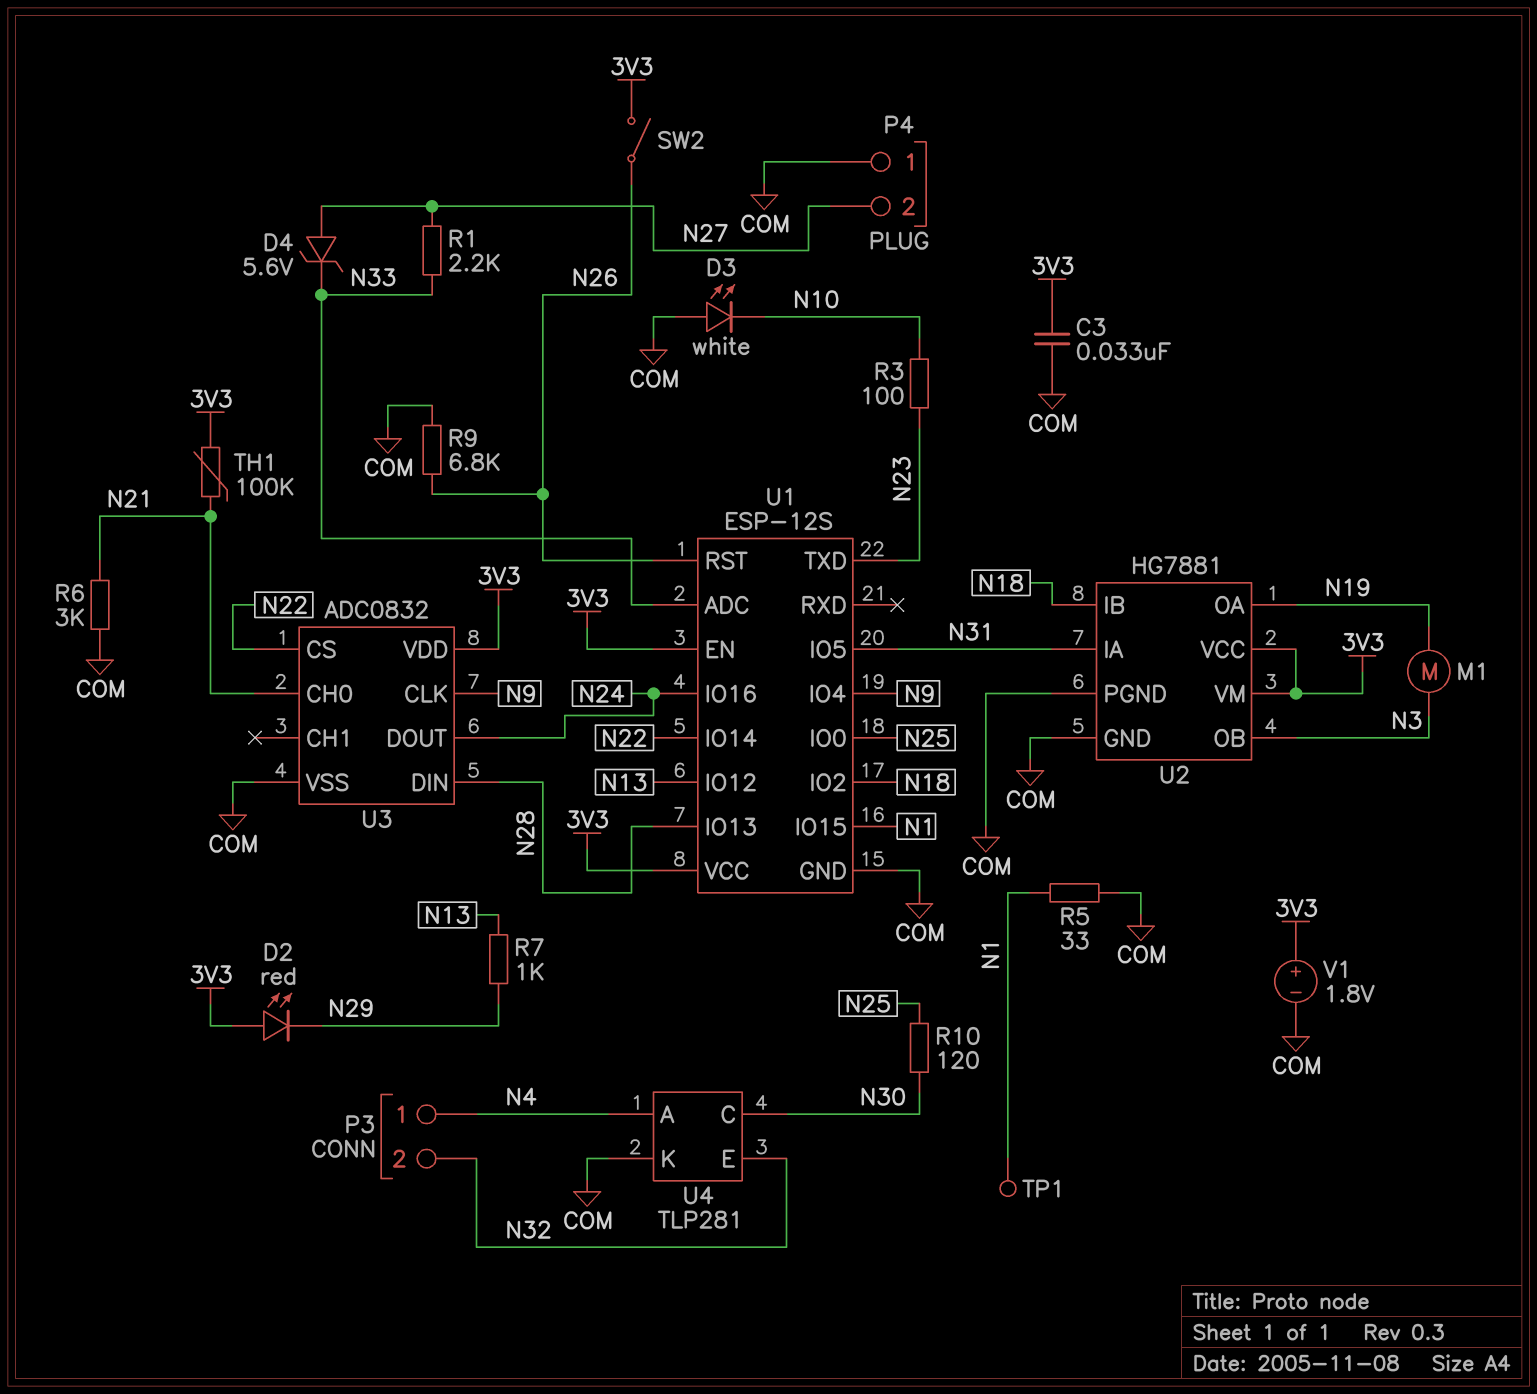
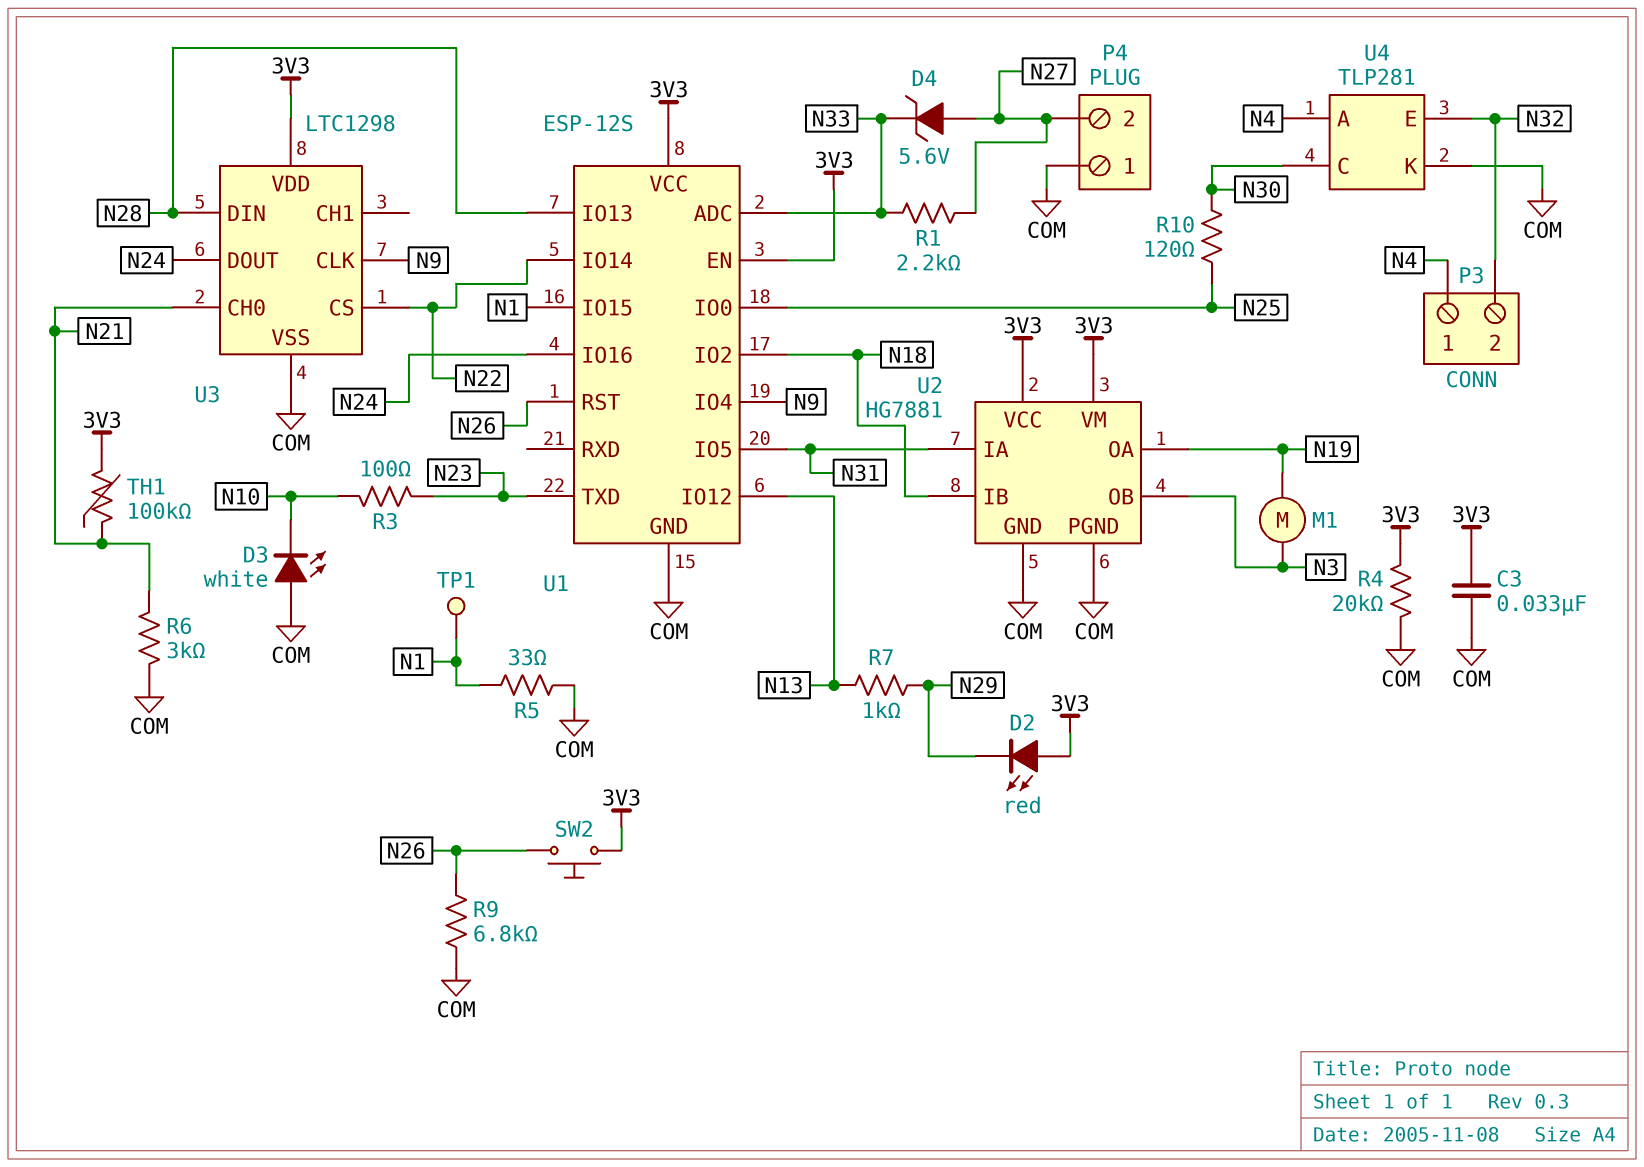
R4: none -> 20k (3V3, COM)
SW2: switch (3V3, N26) -> button (3V3, N26)
U3: ADC0832 -> LTC1298
V1: 1.8V (plus 3V3, minus COM) -> none

